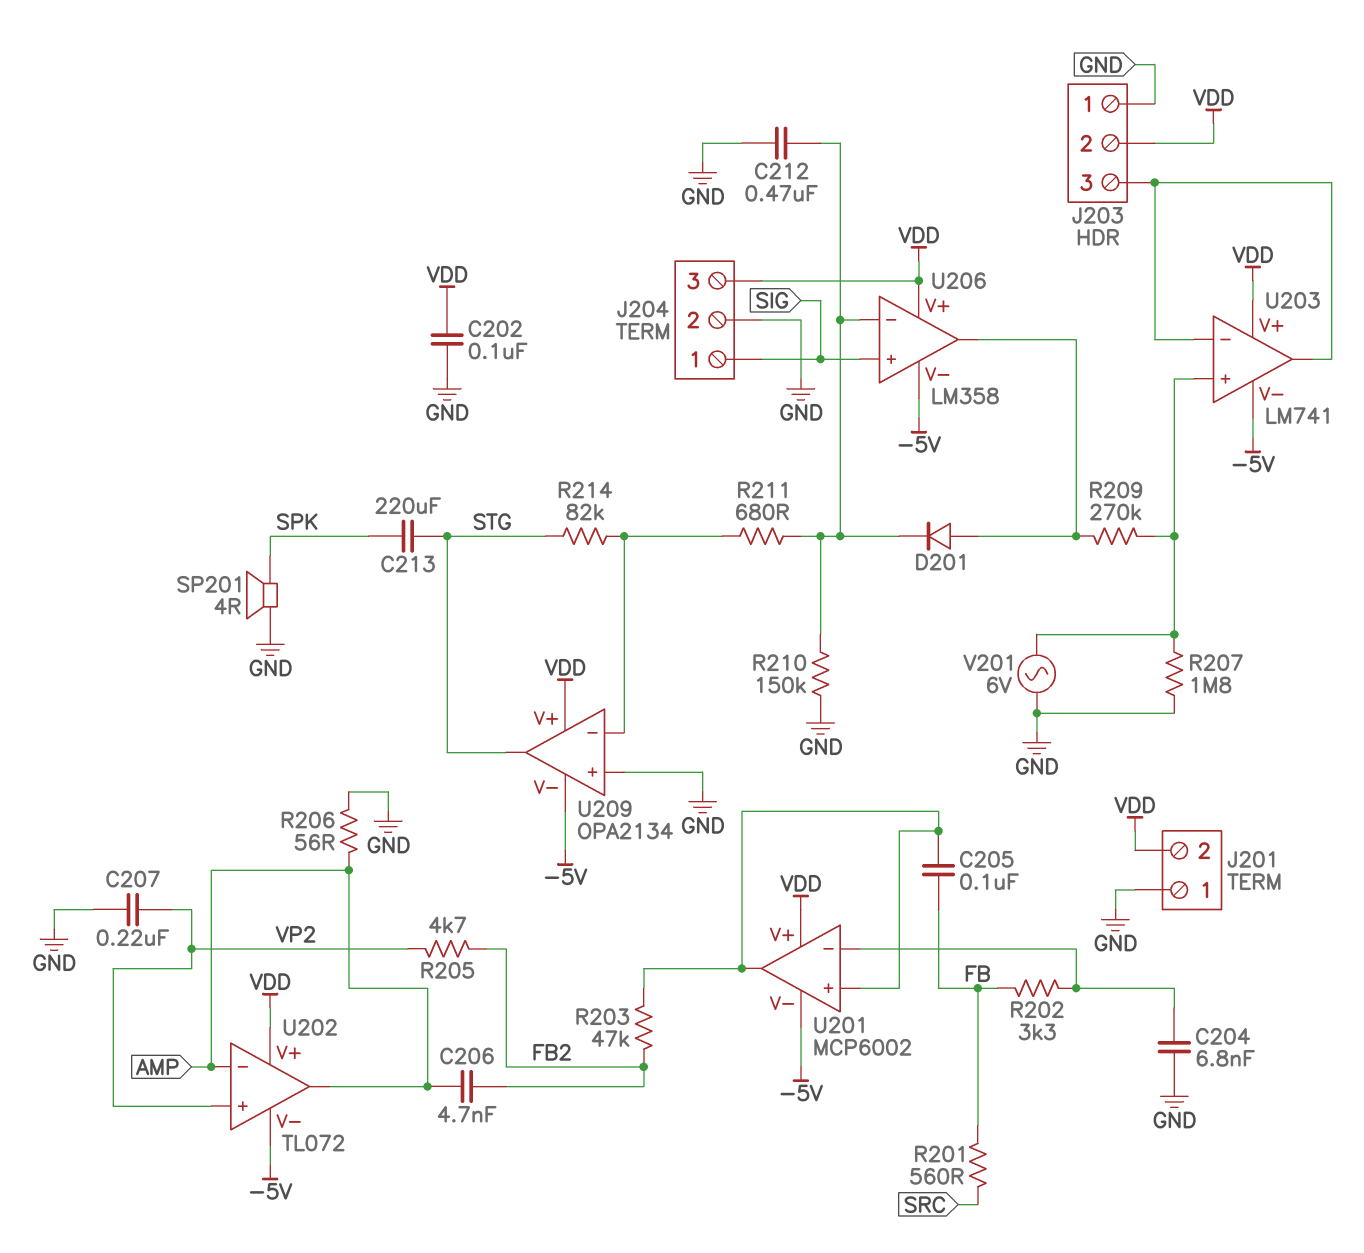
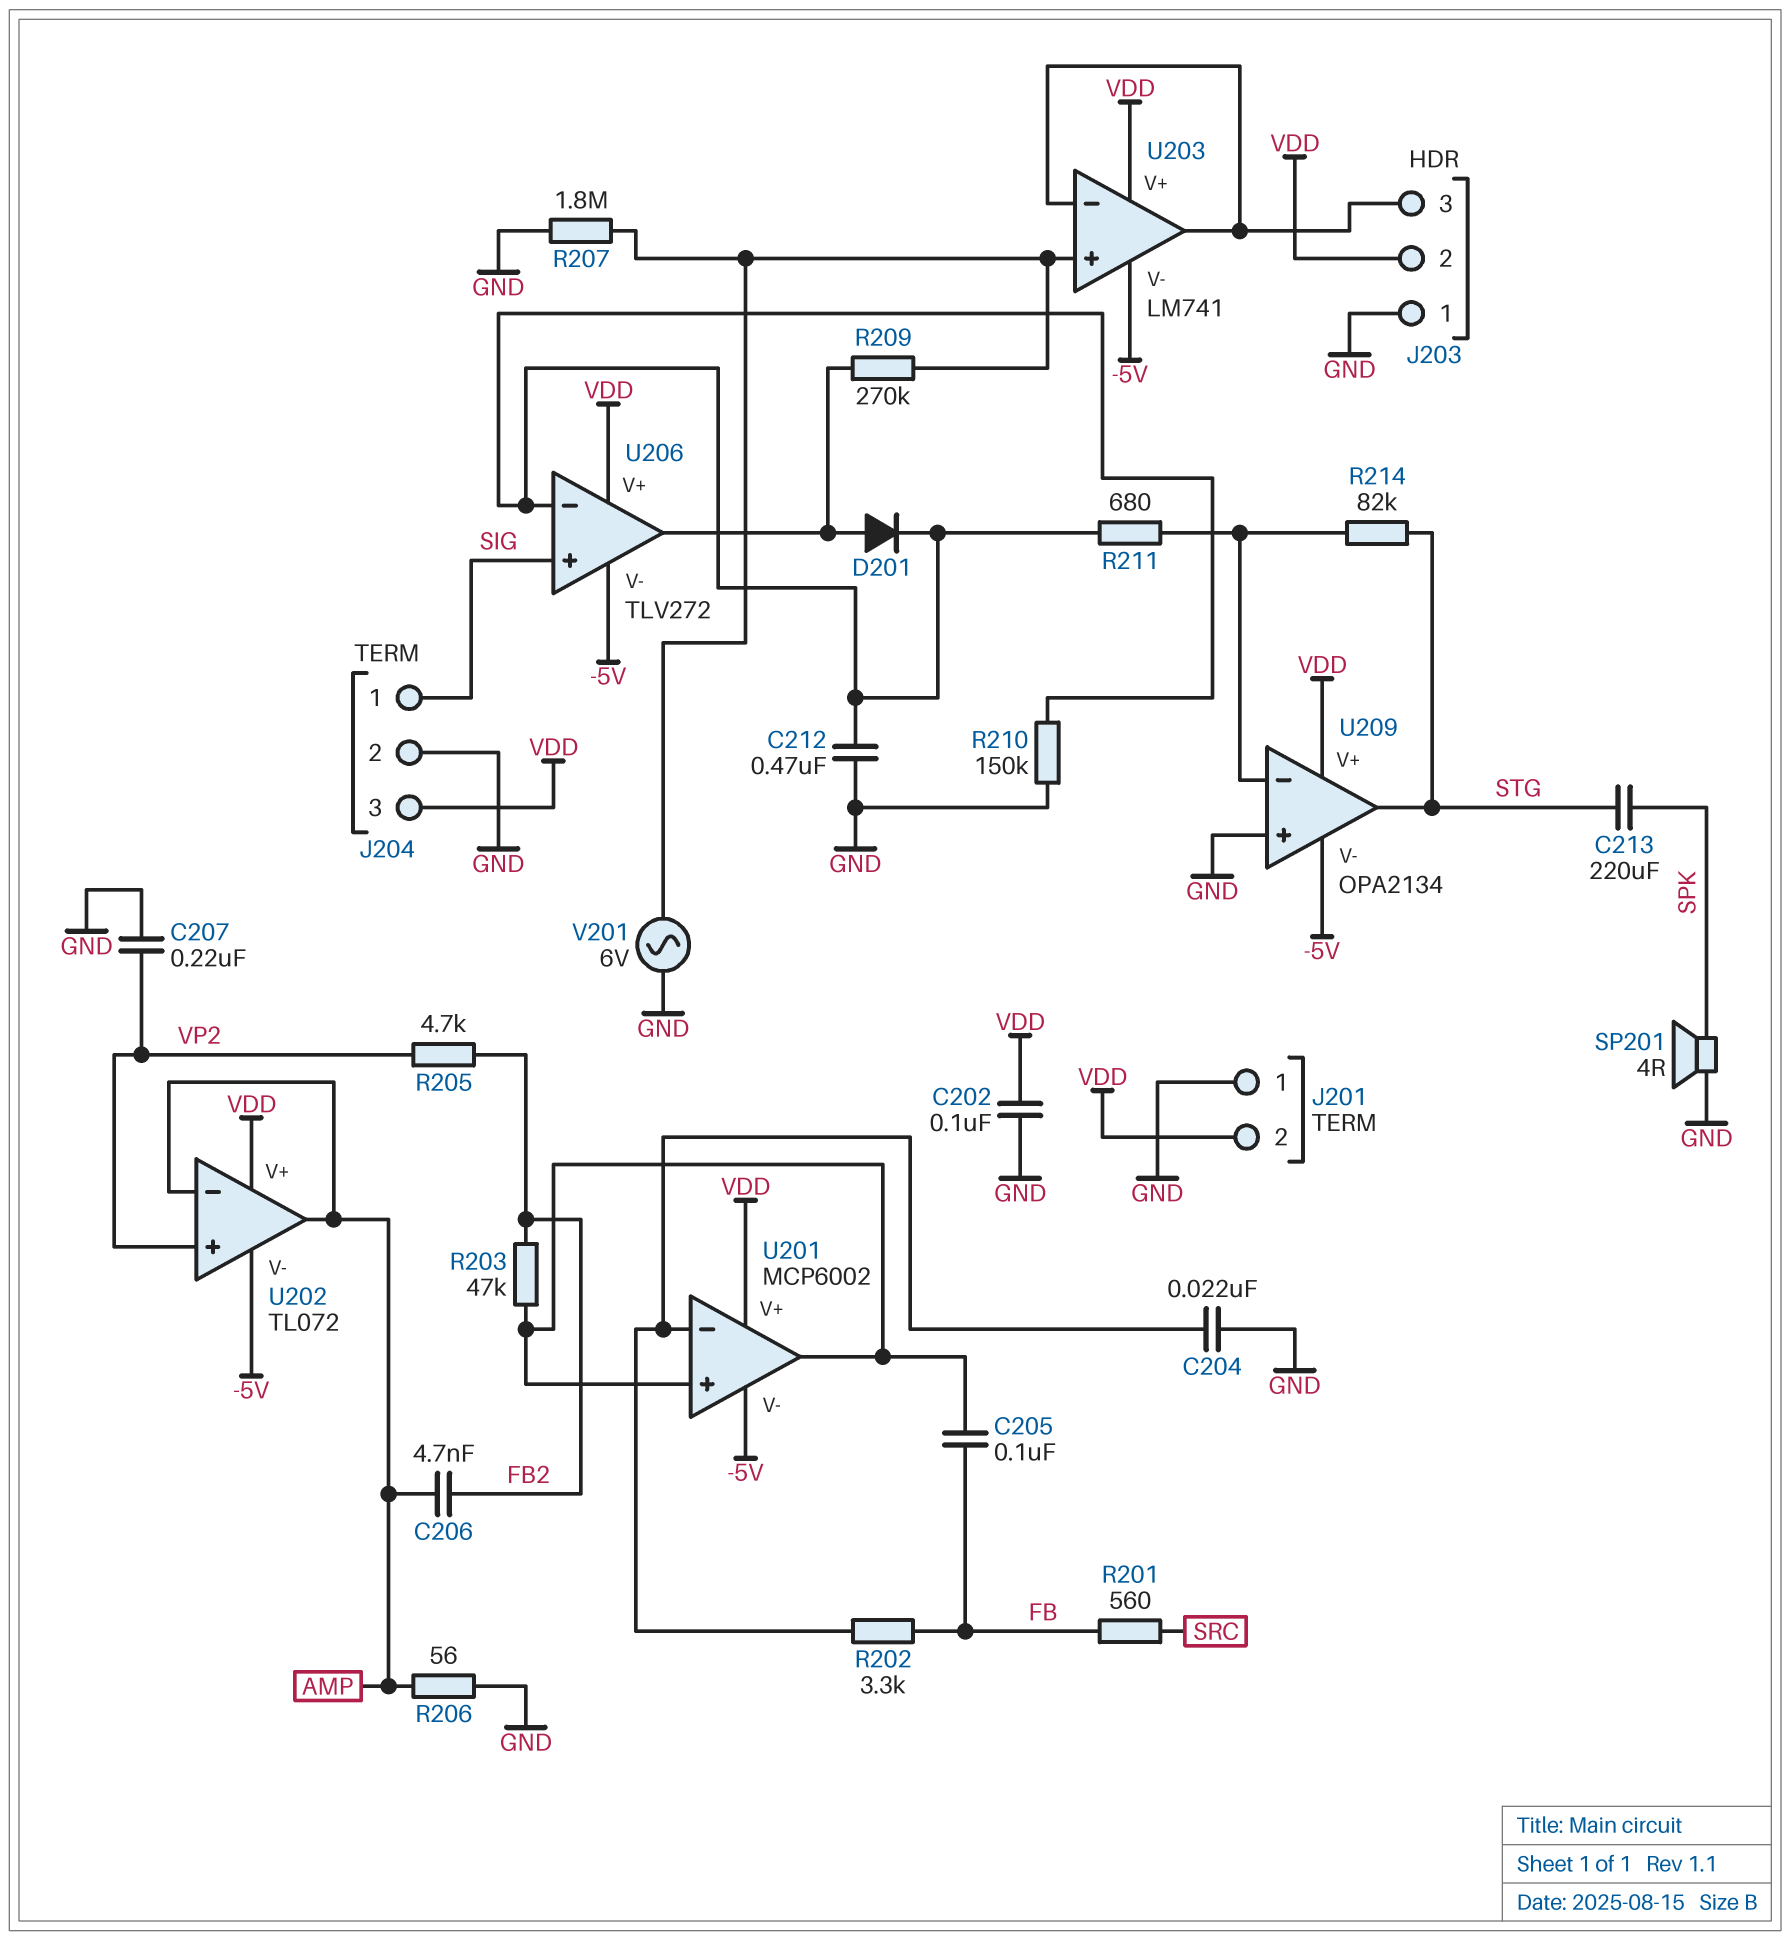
C204: 6.8nF (GND, U201/in-) -> 22nF (GND, U201/in-)
U206: LM358 -> TLV272

